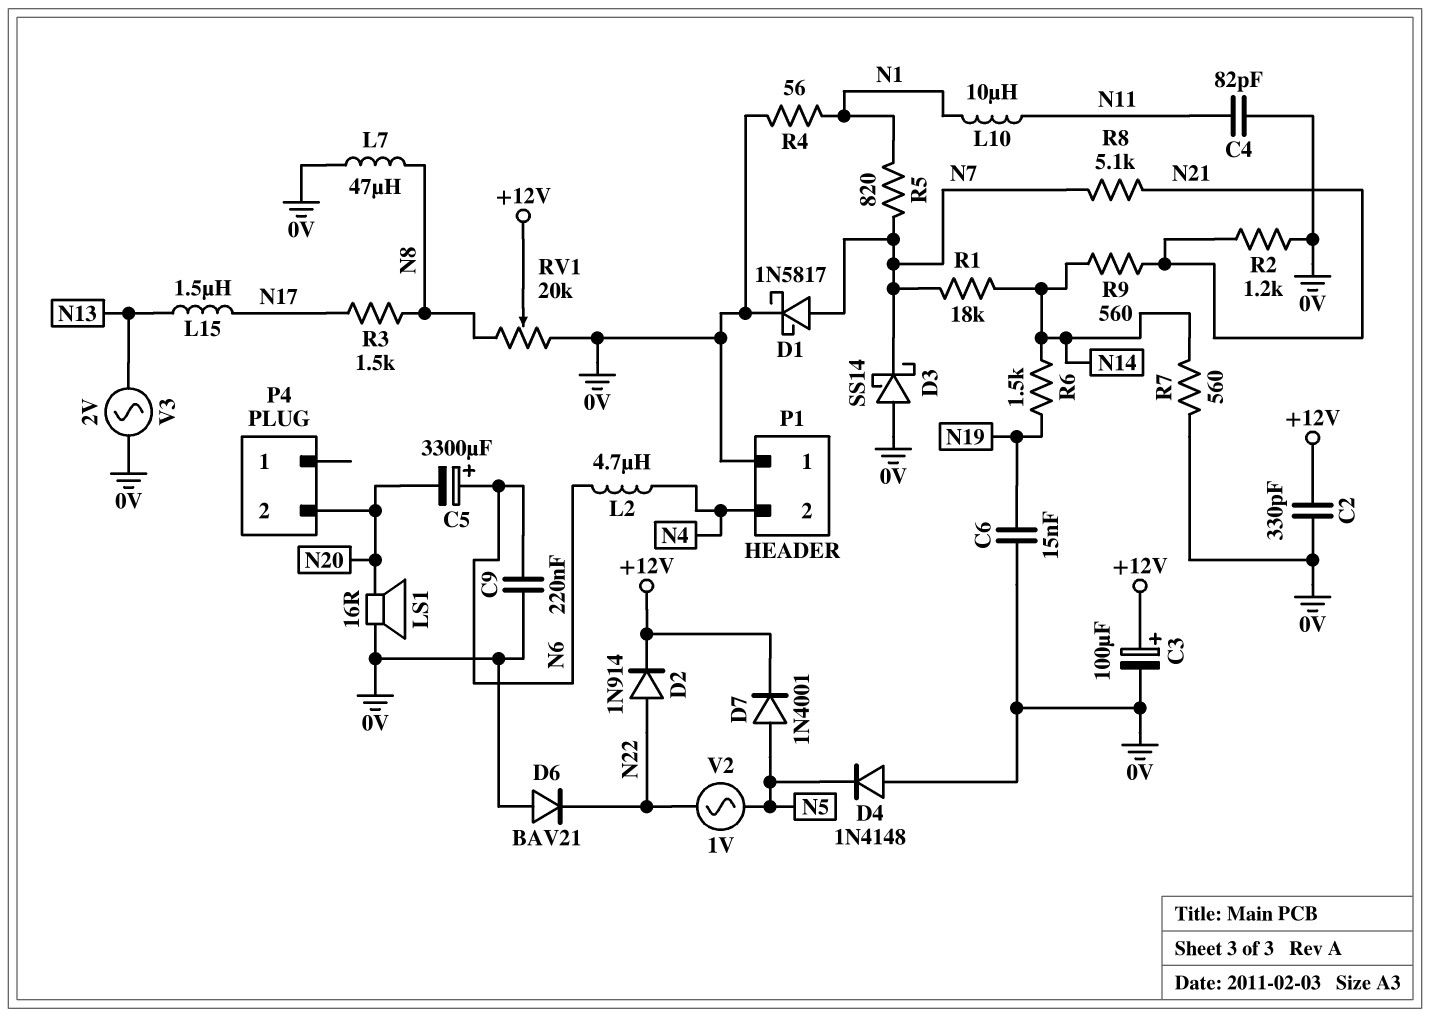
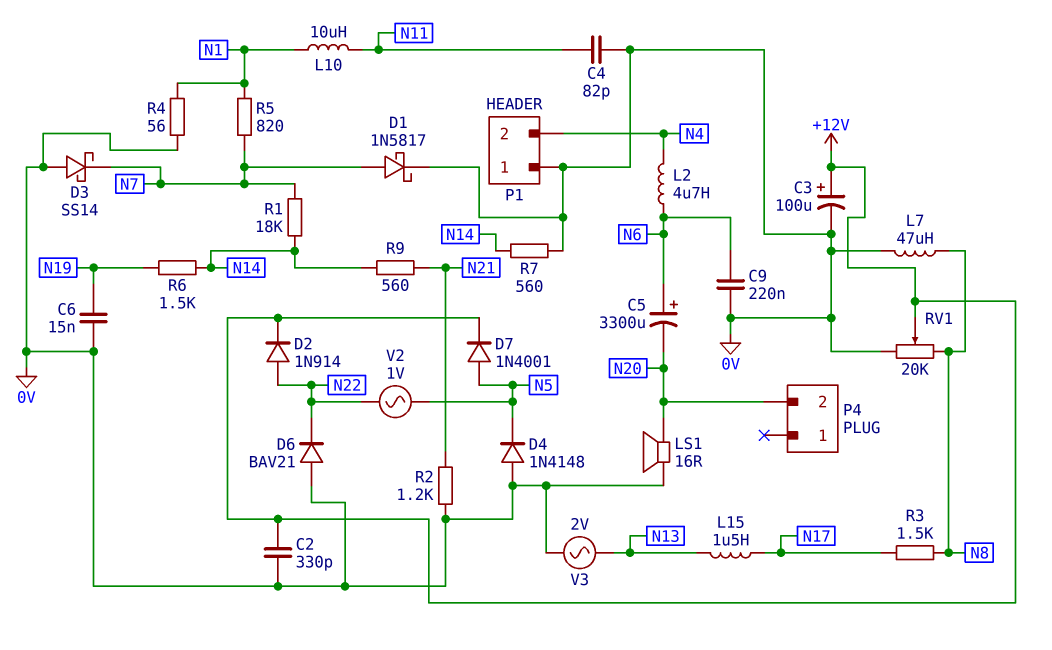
R8: 5.1k (N7, N21) -> none

